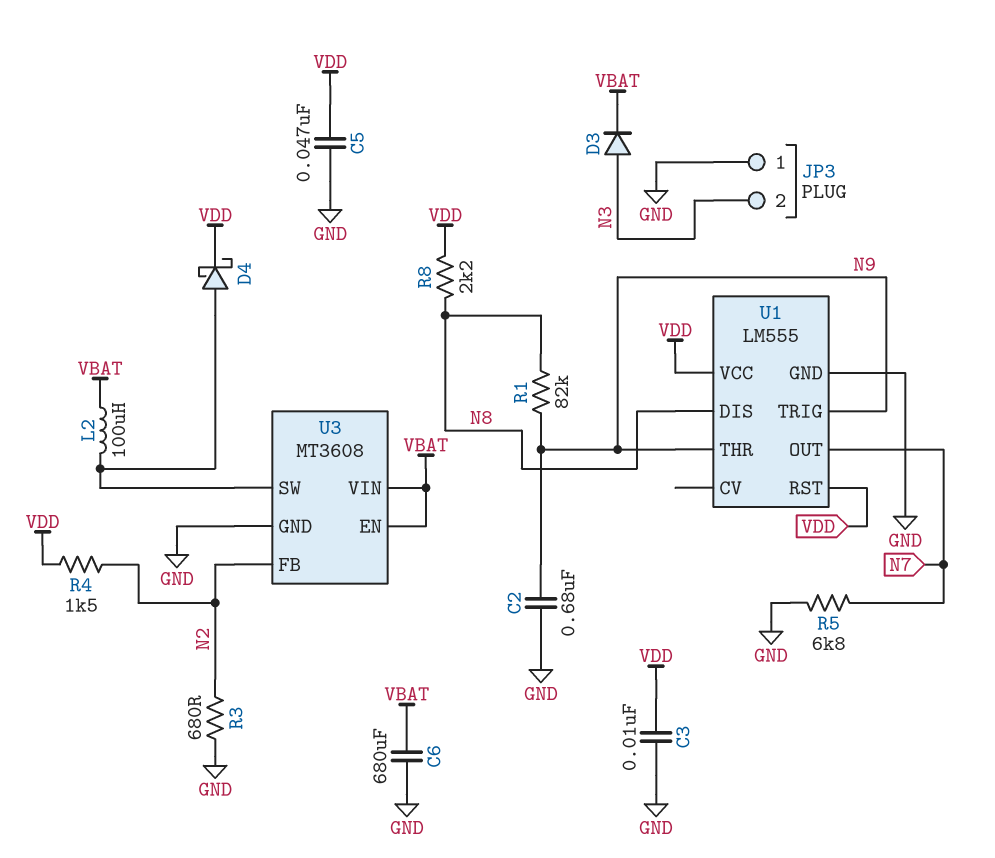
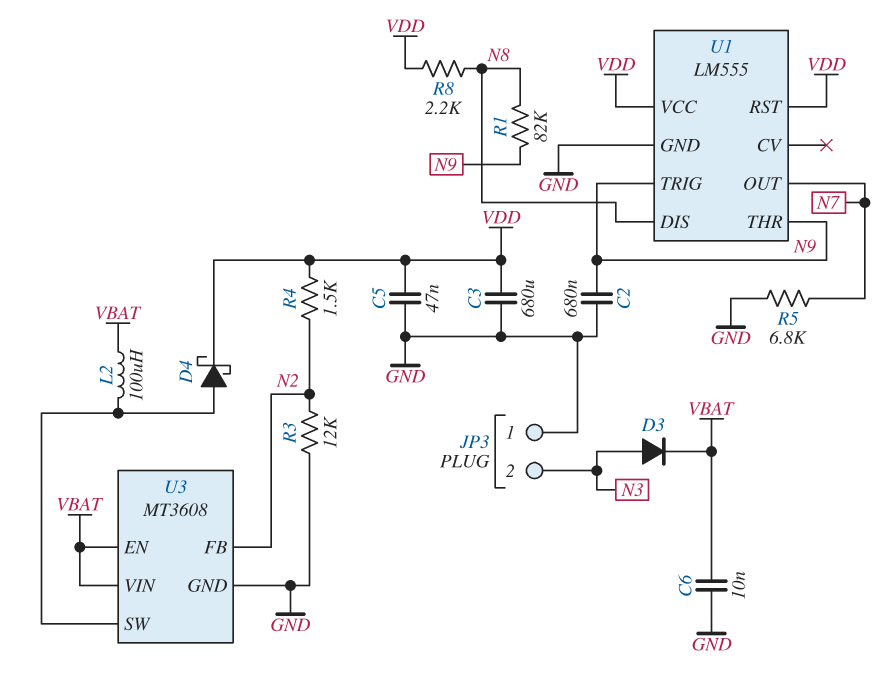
C3: 10nF (GND, VDD) -> 680uF (GND, VDD)
C6: 680uF (GND, VBAT) -> 10nF (GND, VBAT)
R3: 680 (GND, N2) -> 12k (GND, N2)

